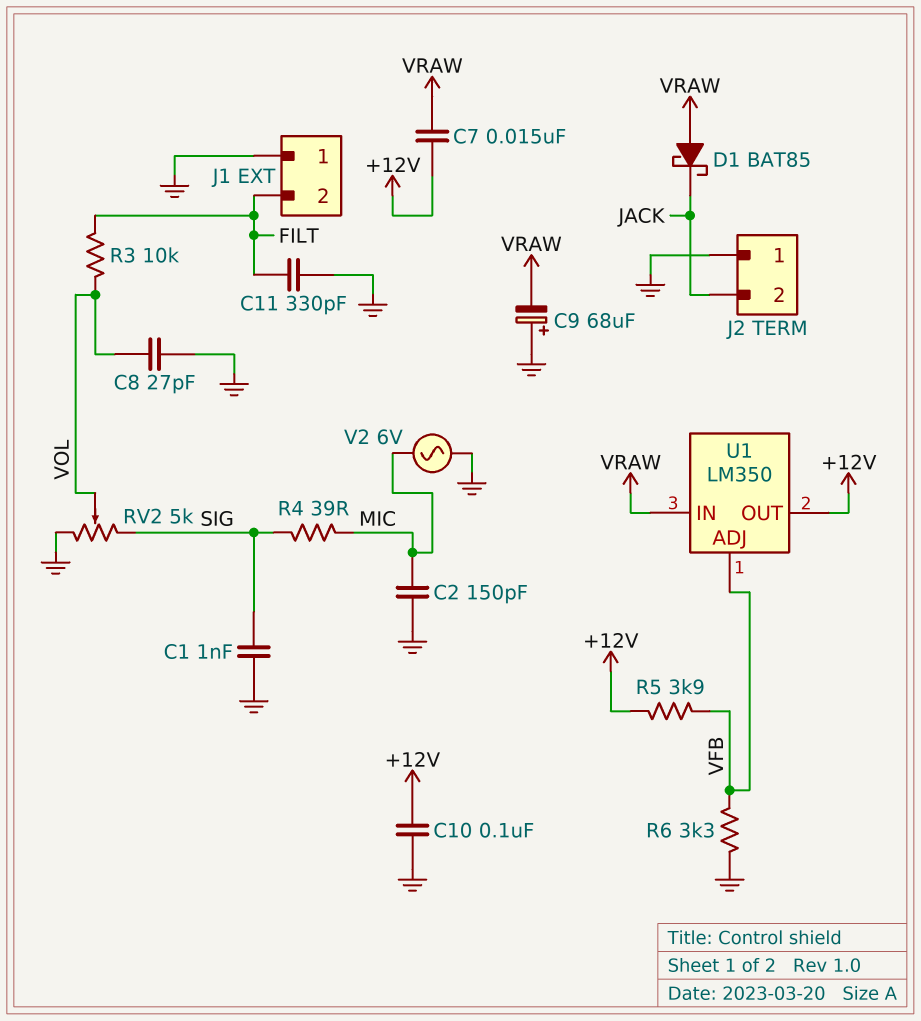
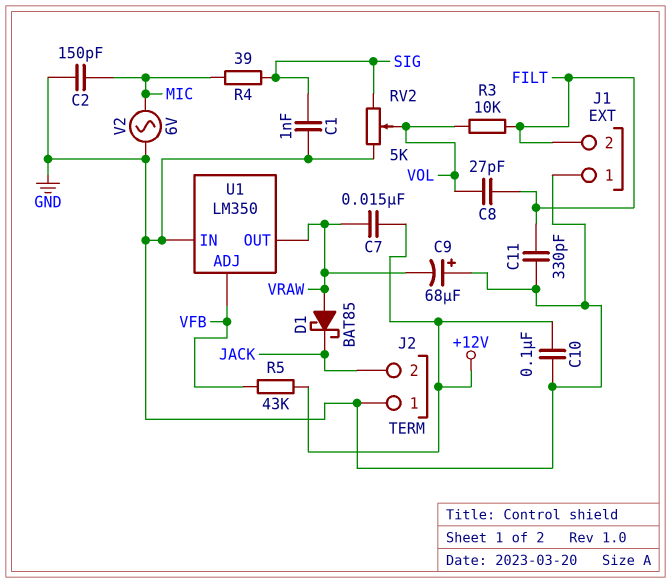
C8: 27pF (GND, VOL) -> 27pF (FILT, VOL)
R5: 3.9k (+12V, VFB) -> 43k (+12V, VFB)
R6: 3.3k (GND, VFB) -> none
U1 pin IN: VRAW -> GND
U1 pin OUT: +12V -> VRAW

